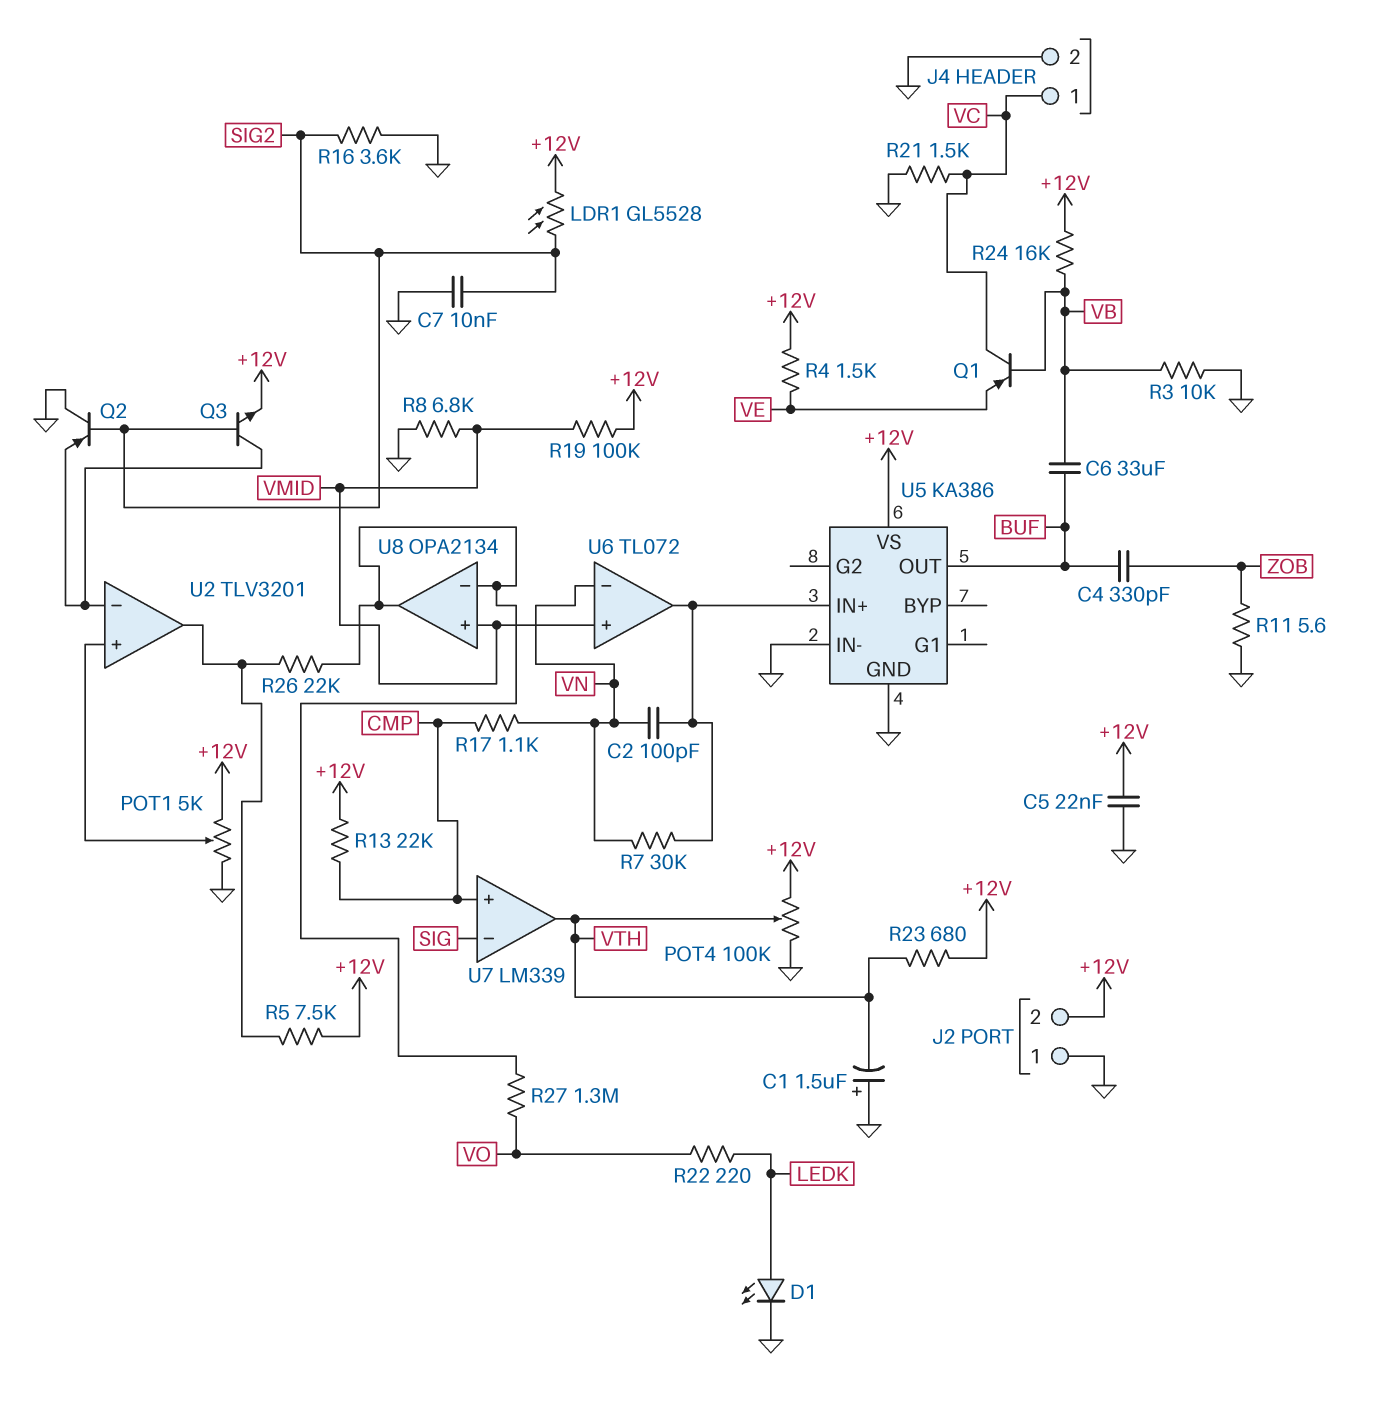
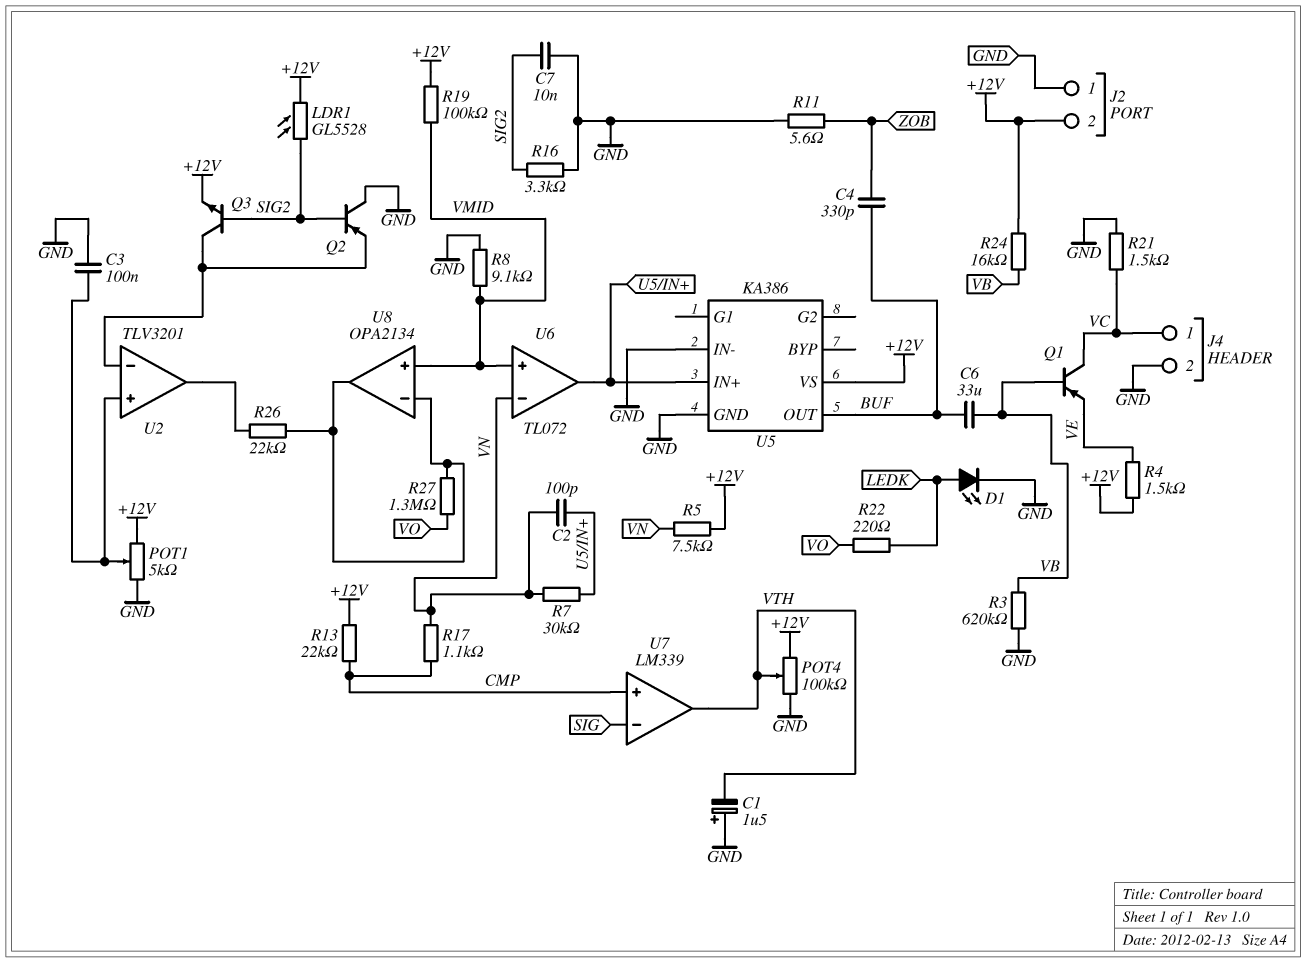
C3: none -> 100nF (GND, U2/in+)
C5: 22nF (+12V, GND) -> none
R3: 10k (GND, VB) -> 620k (GND, VB)
R5: 7.5k (+12V, U2/out) -> 7.5k (+12V, VN)
R8: 6.8k (GND, VMID) -> 9.1k (GND, VMID)
R16: 3.6k (GND, SIG2) -> 3.3k (GND, SIG2)
R23: 680 (+12V, VTH) -> none

